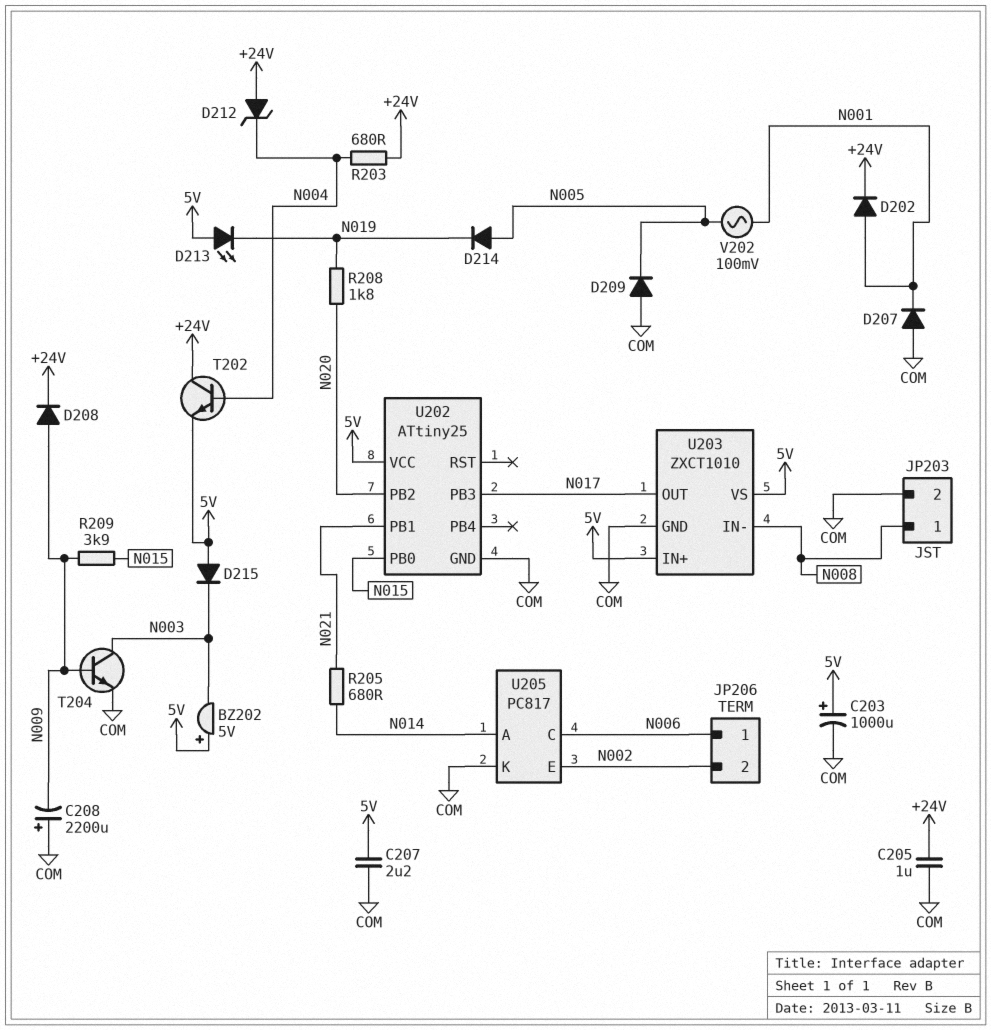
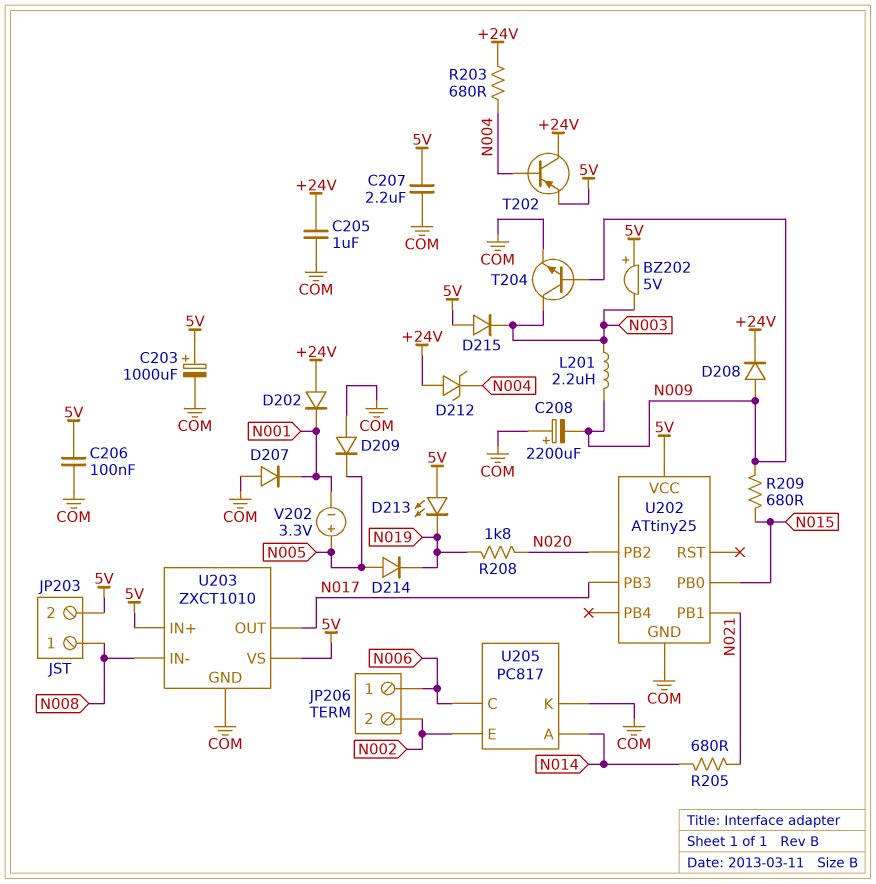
C206: none -> 100nF (5V, COM)
D202: diode (A N001, K +24V) -> diode (A +24V, K N001)
JP203 pin 2: COM -> 5V
L201: none -> 2.2uH (N003, N009)
R209: 3.9k (N009, N015) -> 680 (N009, N015)
T202: NPN (B N004, C +24V, E 5V) -> PNP (B N004, C +24V, E 5V)
V202: AC 100mV (N001, N005) -> 3.3V (plus N005, minus N001)

